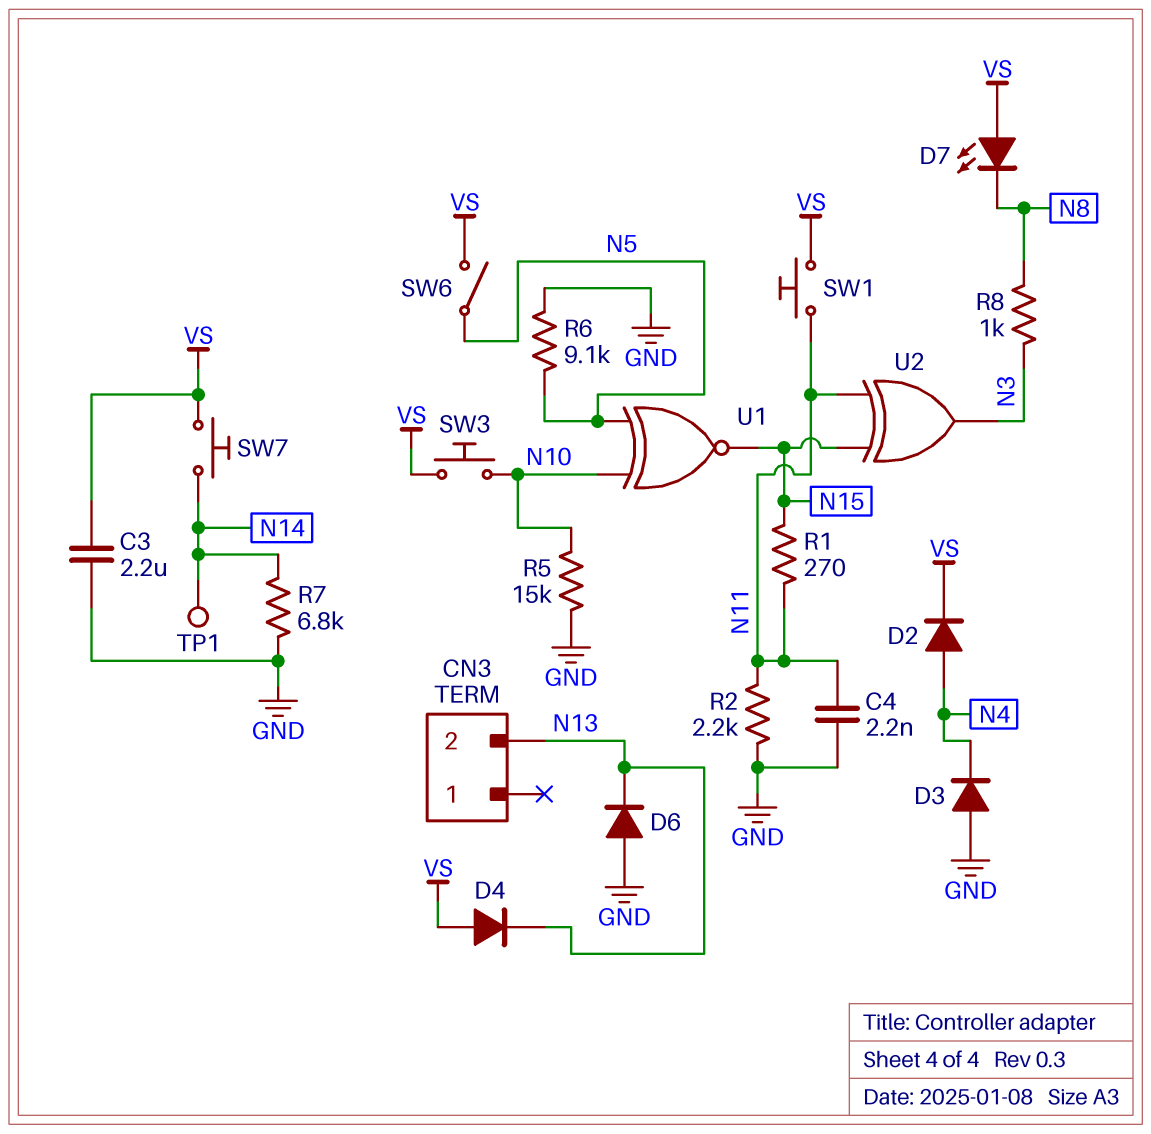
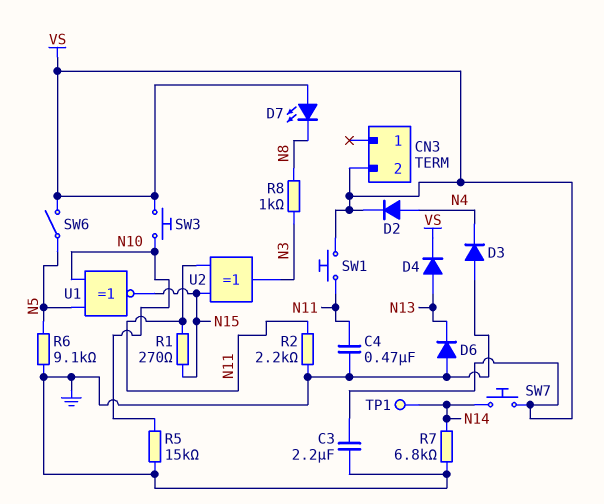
C4: 2.2nF (GND, N11) -> 470nF (GND, N11)
CN3 pin 2: N13 -> VS
D4: diode (A VS, K N13) -> diode (A N13, K VS)

